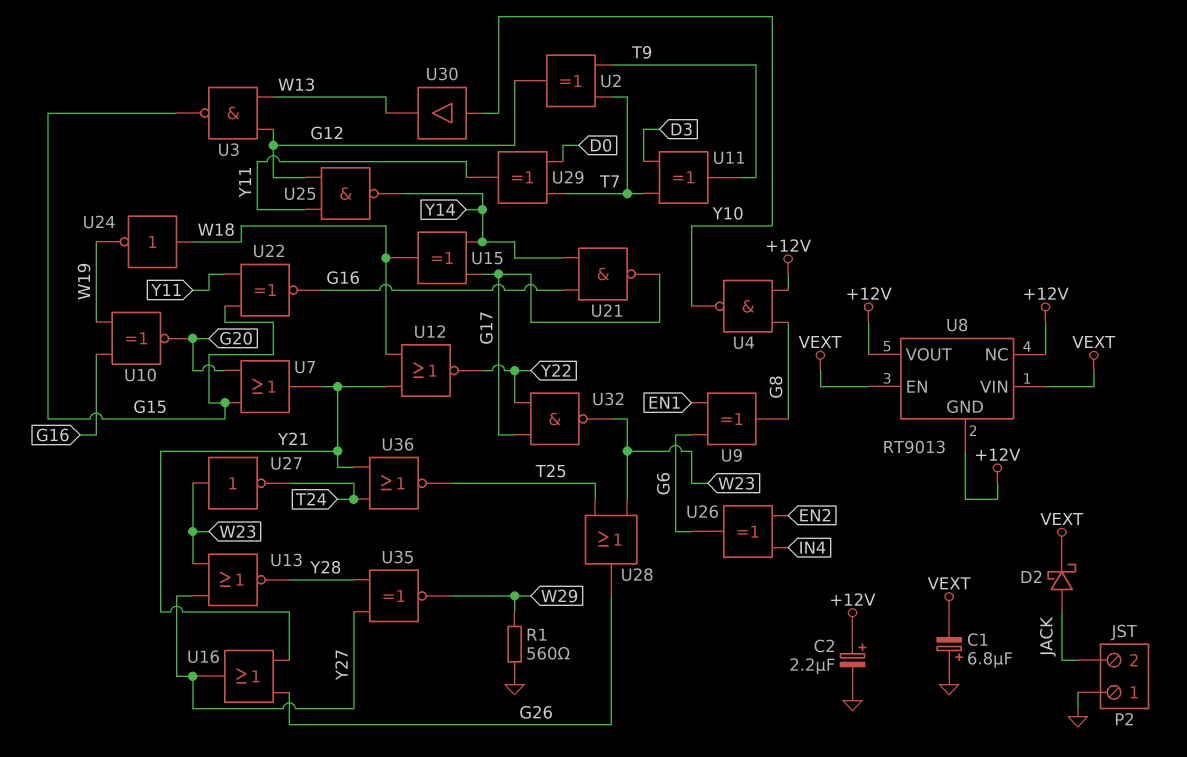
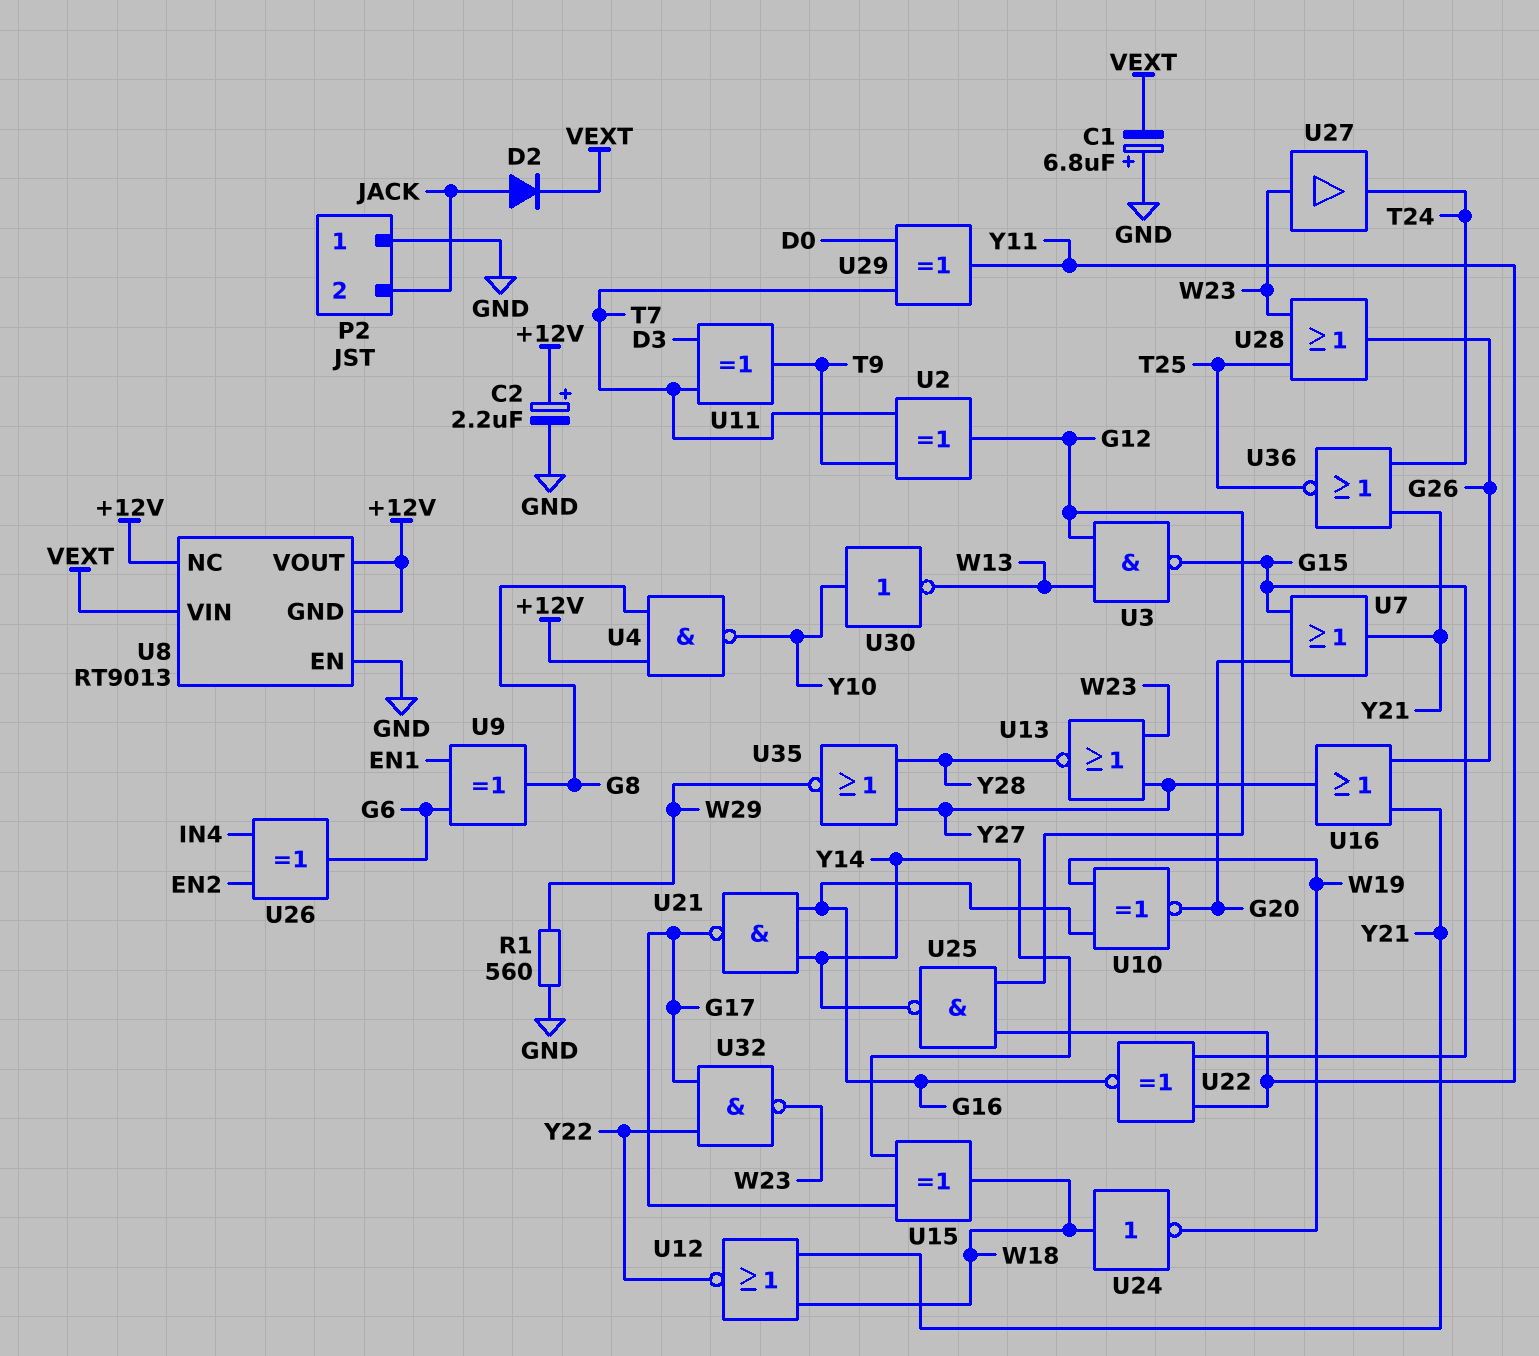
D2: schottky (A JACK, K VEXT) -> diode (A JACK, K VEXT)
U8 pin EN: VEXT -> GND
U27: NOT (in W23, out T24) -> buffer (in W23, out T24)
U30: buffer (in Y10, out W13) -> NOT (in Y10, out W13)
U35: XNOR (in Y27, in Y28, out W29) -> NOR (in Y27, in Y28, out W29)

